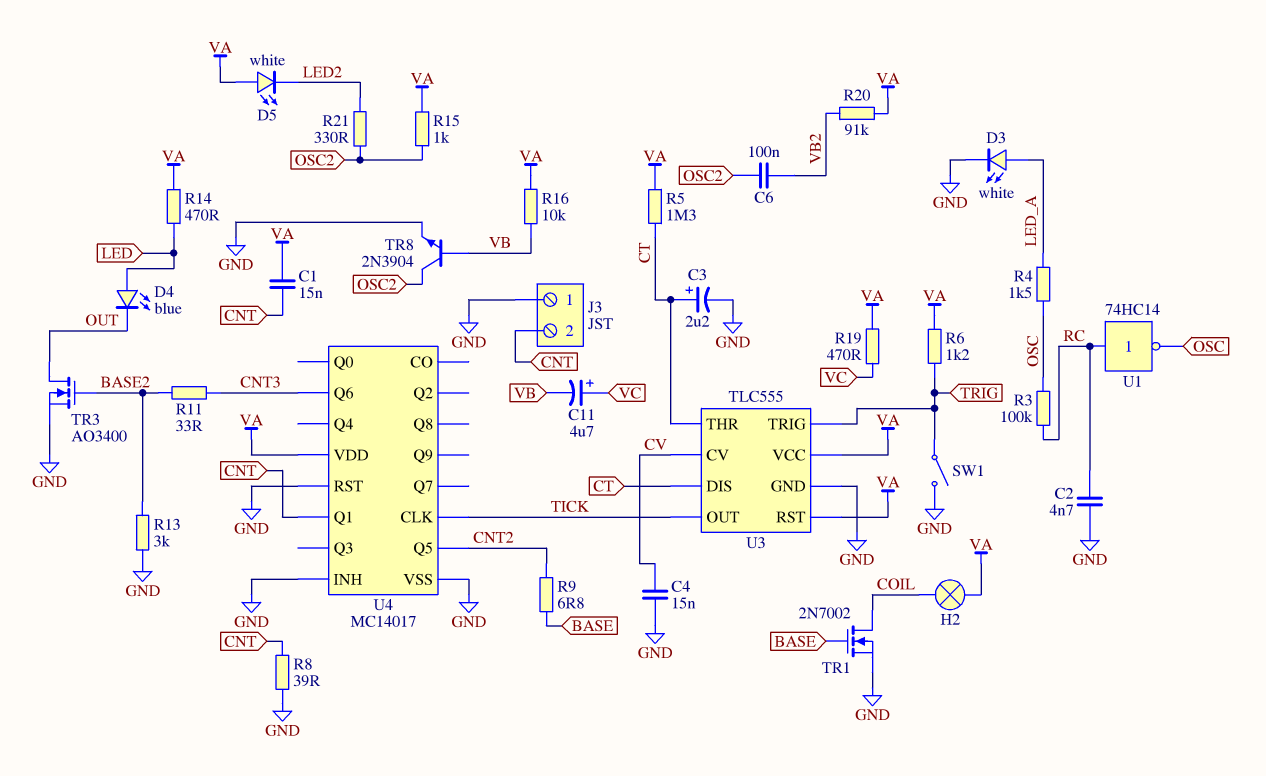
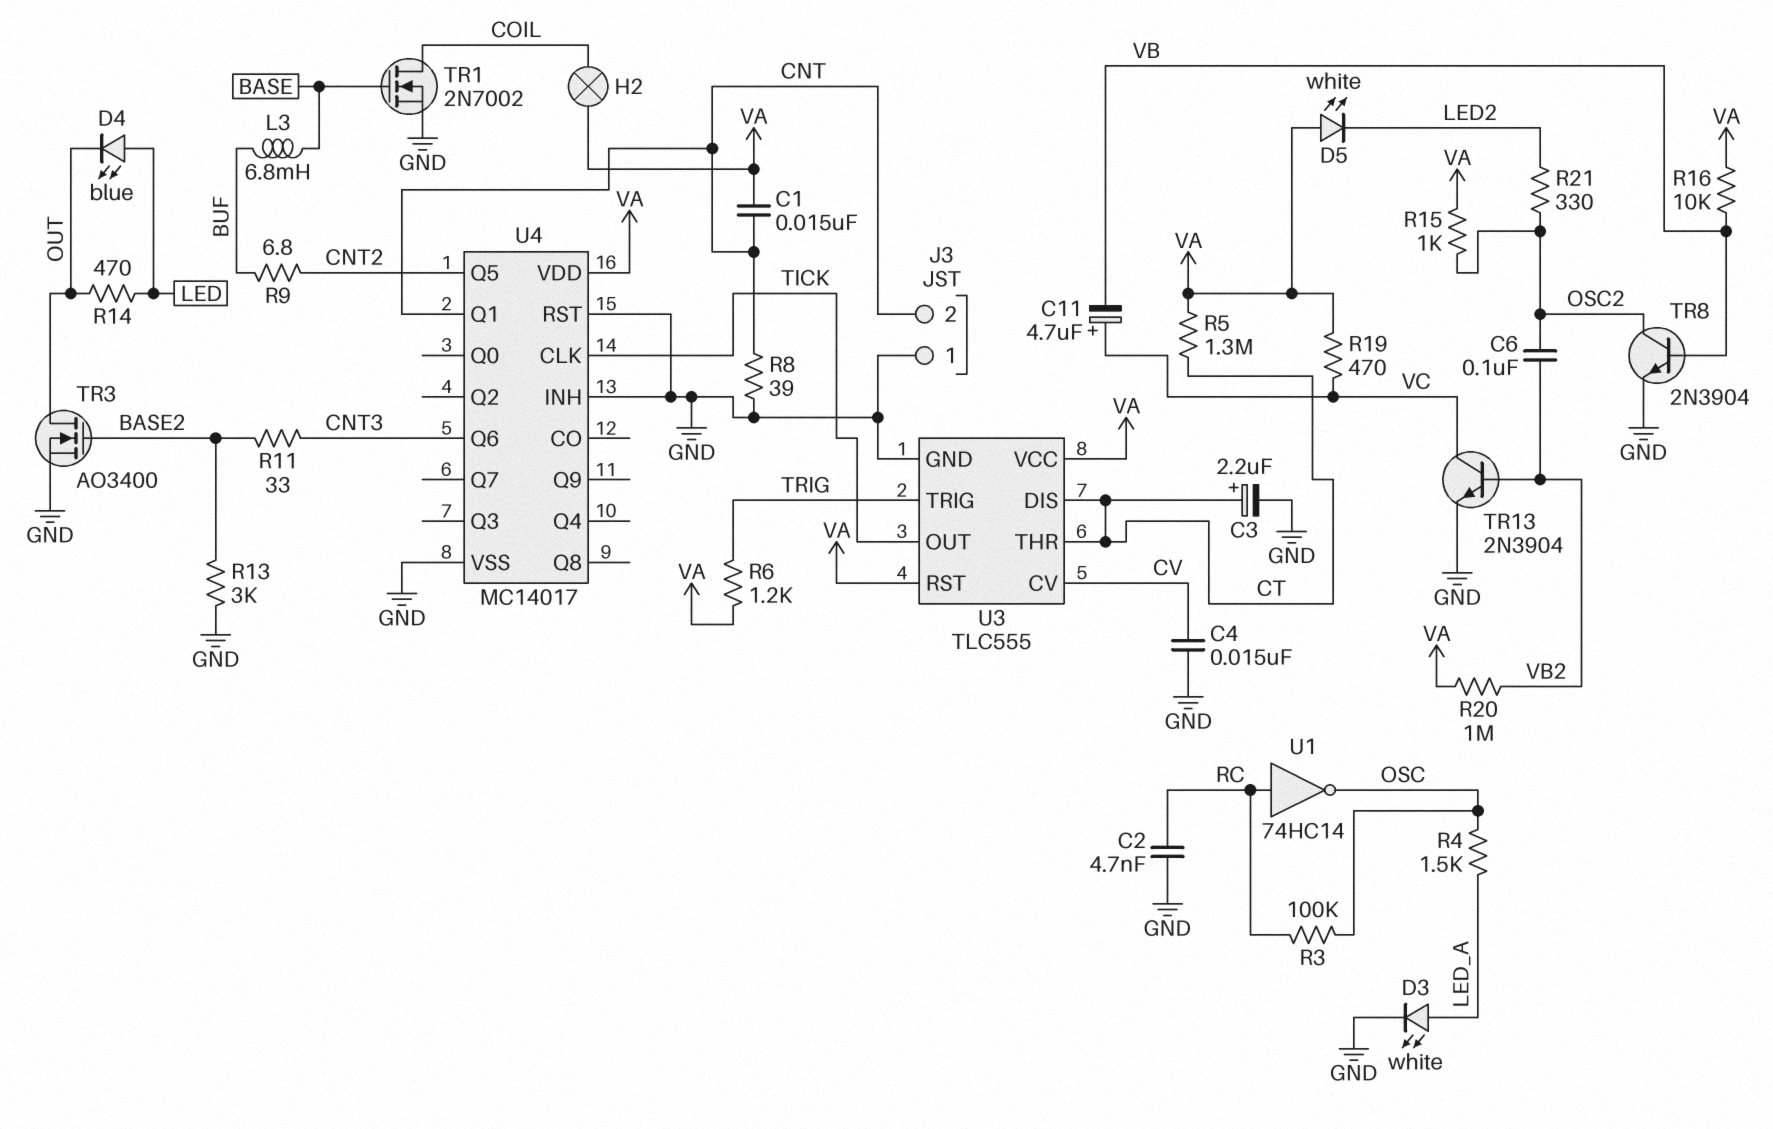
L3: none -> 6.8mH (BASE, BUF)
R9: 6.8 (BASE, CNT2) -> 6.8 (BUF, CNT2)
R14: 470 (LED, VA) -> 470 (LED, OUT)
R20: 91k (VA, VB2) -> 1M (VA, VB2)
SW1: switch (GND, TRIG) -> none
TR13: none -> NPN 2N3904 (B VB2, C VC, E GND)

